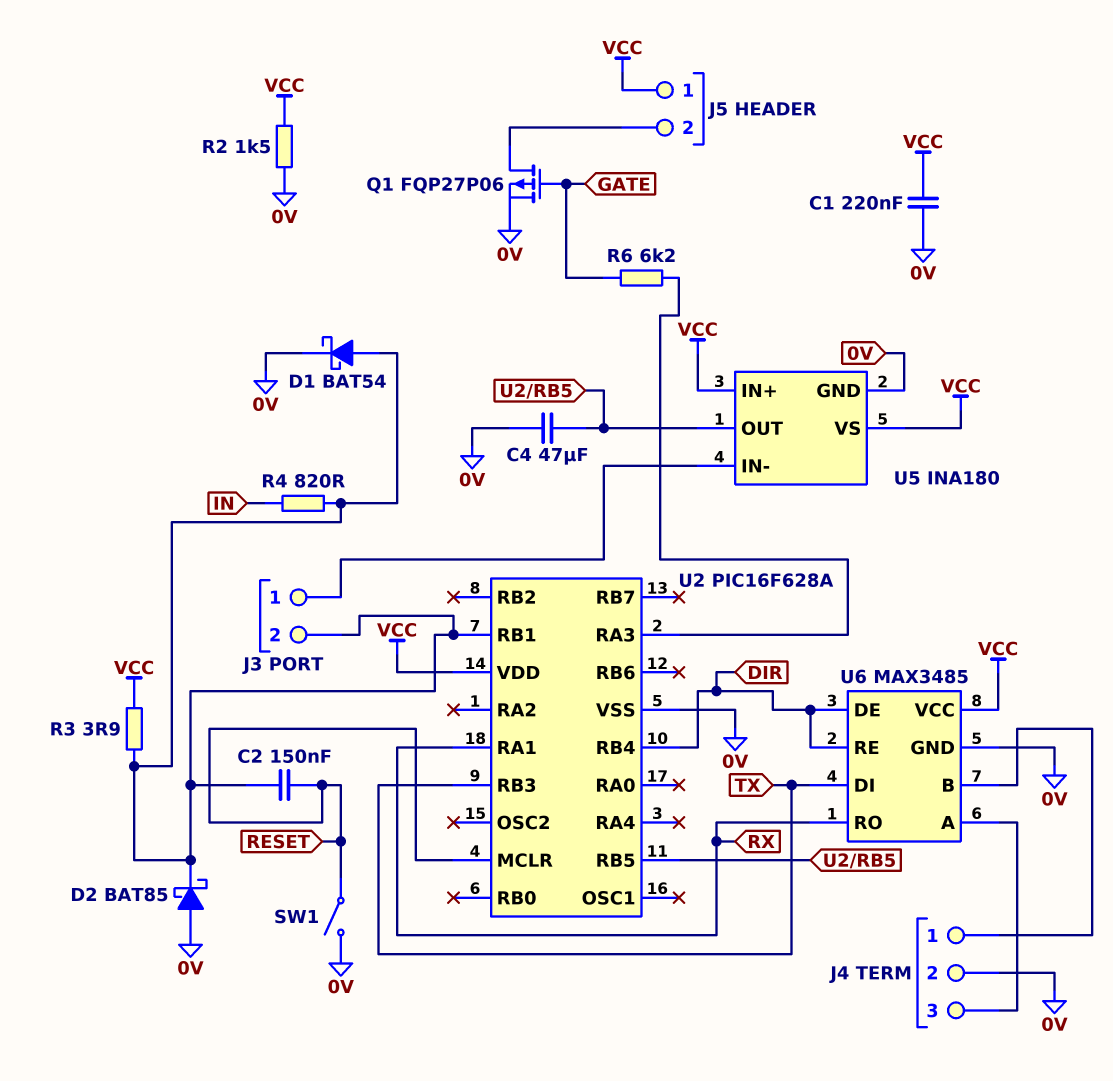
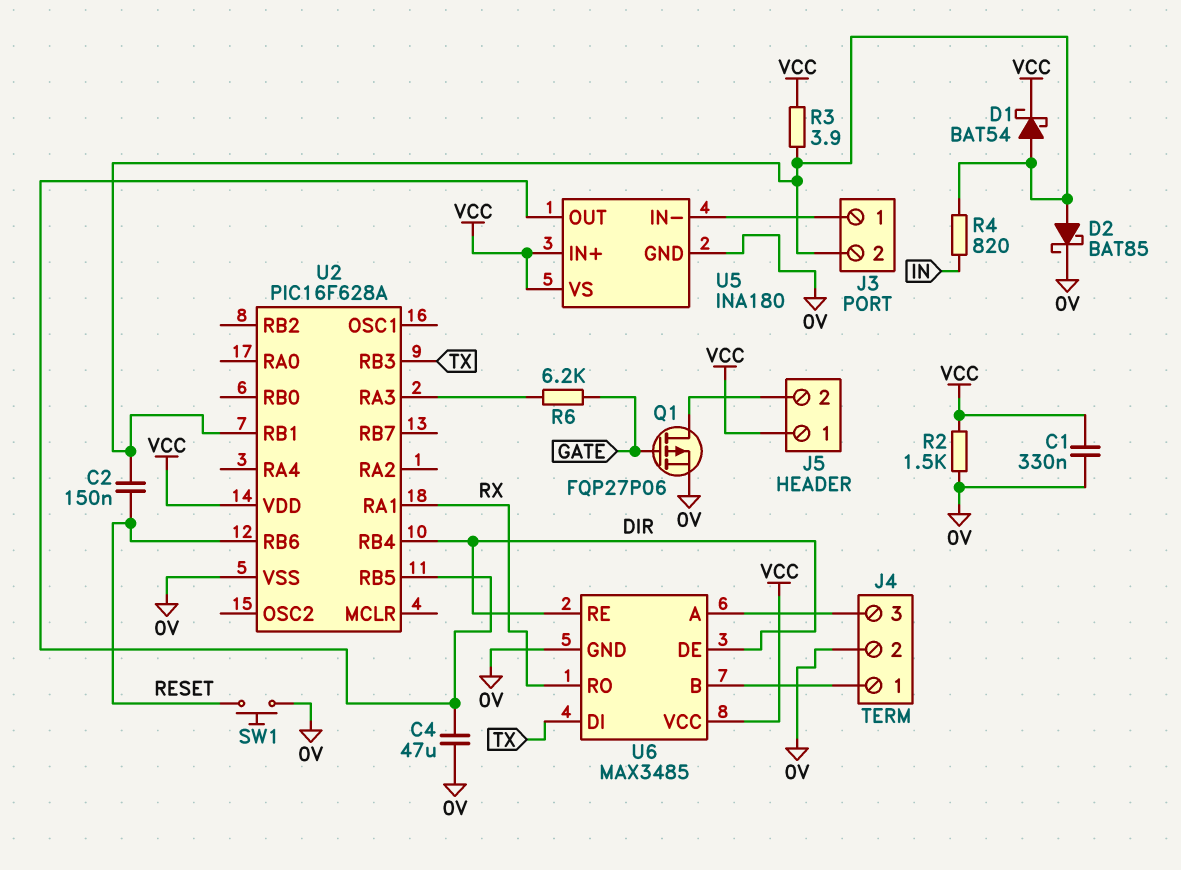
C1: 220nF (0V, VCC) -> 330nF (0V, VCC)
D1: schottky BAT54 (A J3/2, K 0V) -> schottky BAT54 (A J3/2, K VCC)
D2: schottky BAT85 (A 0V, K J3/2) -> schottky BAT85 (A J3/2, K 0V)
SW1: switch (0V, RESET) -> button (0V, RESET)
U2 pin MCLR: RESET -> none
U2 pin RB6: none -> RESET

